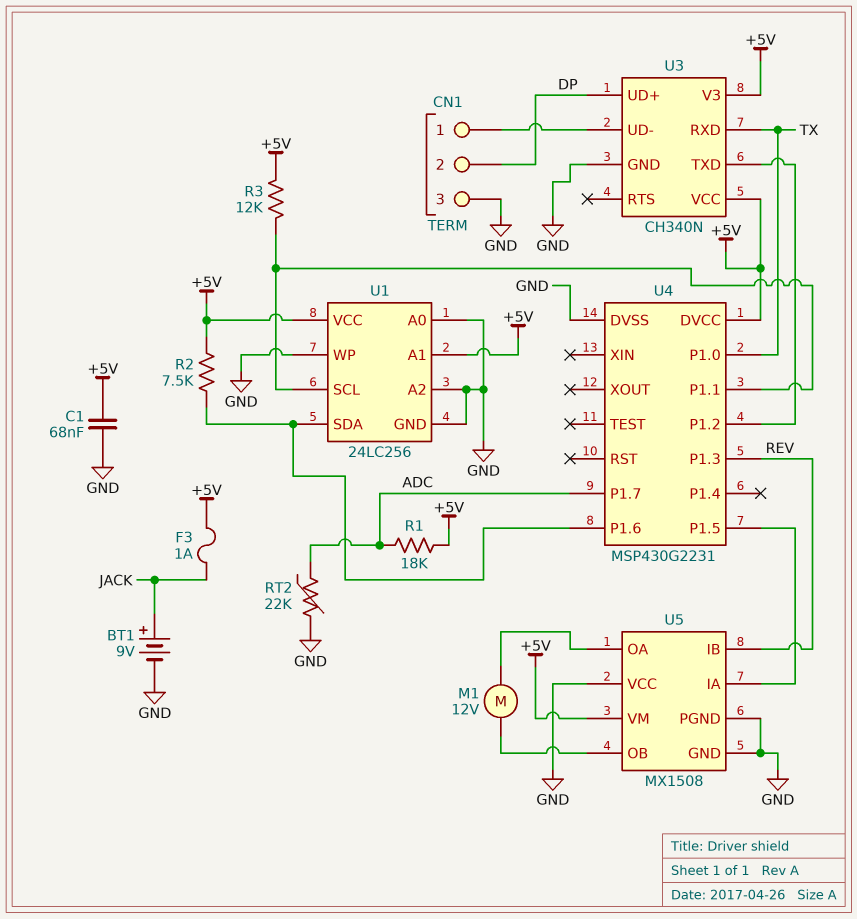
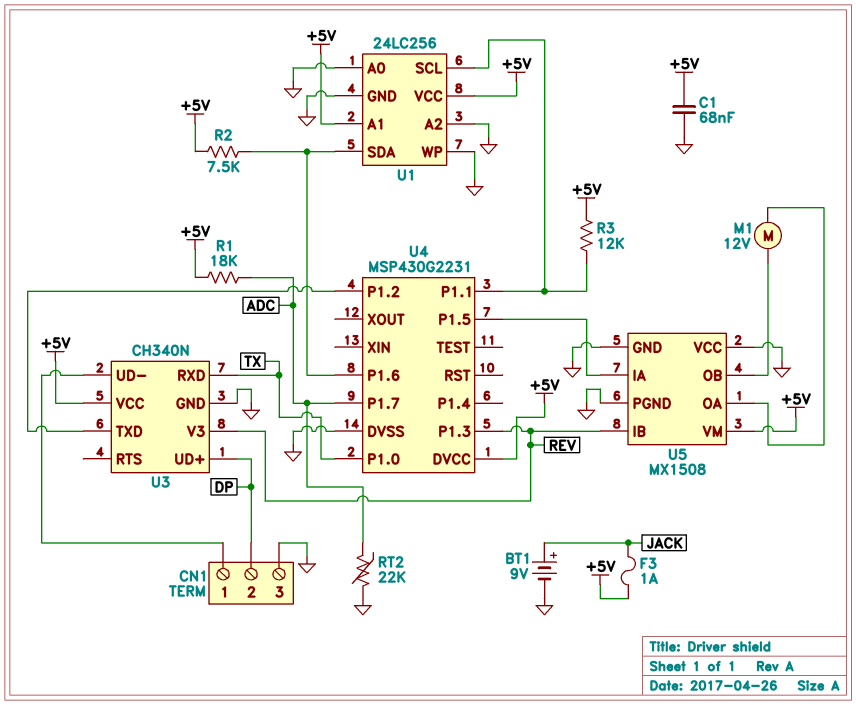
U3 pin V3: +5V -> REV

